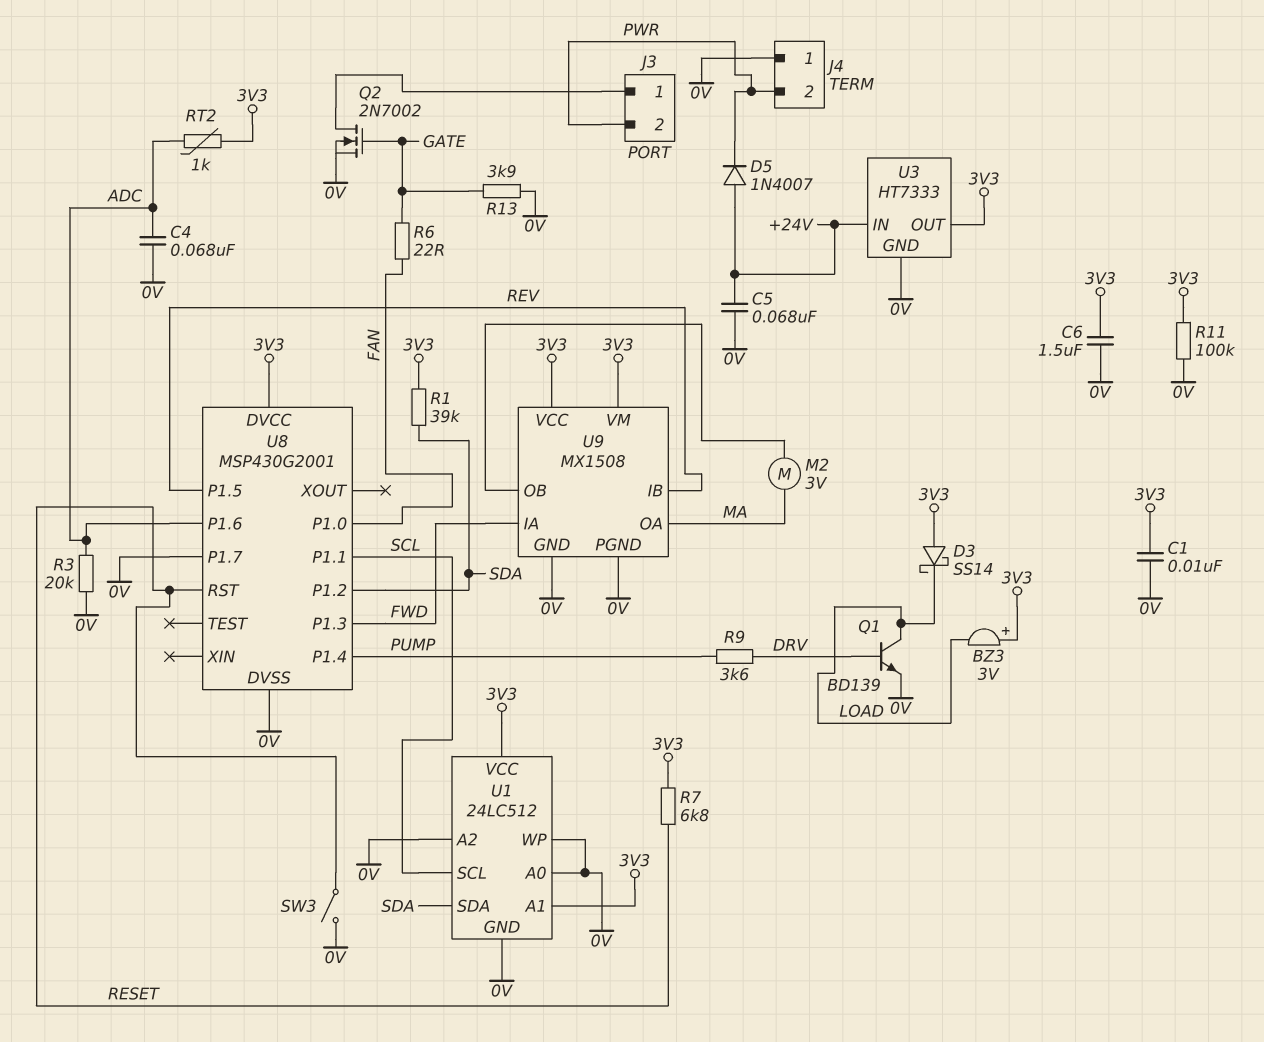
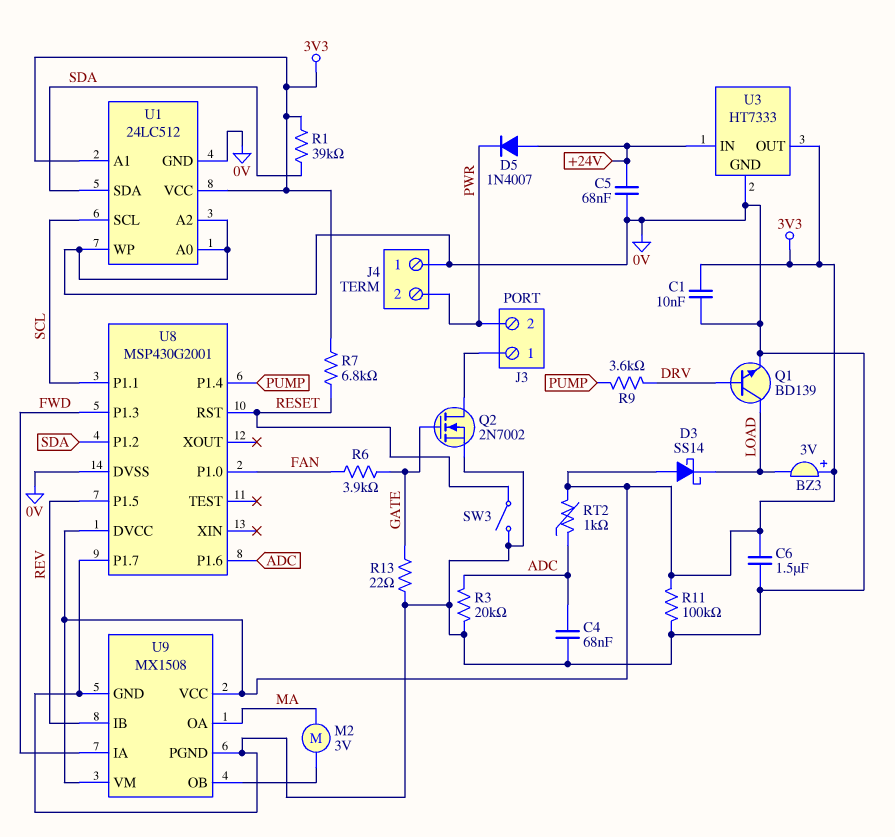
R6: 22 (FAN, GATE) -> 3.9k (FAN, GATE)
R13: 3.9k (0V, GATE) -> 22 (0V, GATE)

